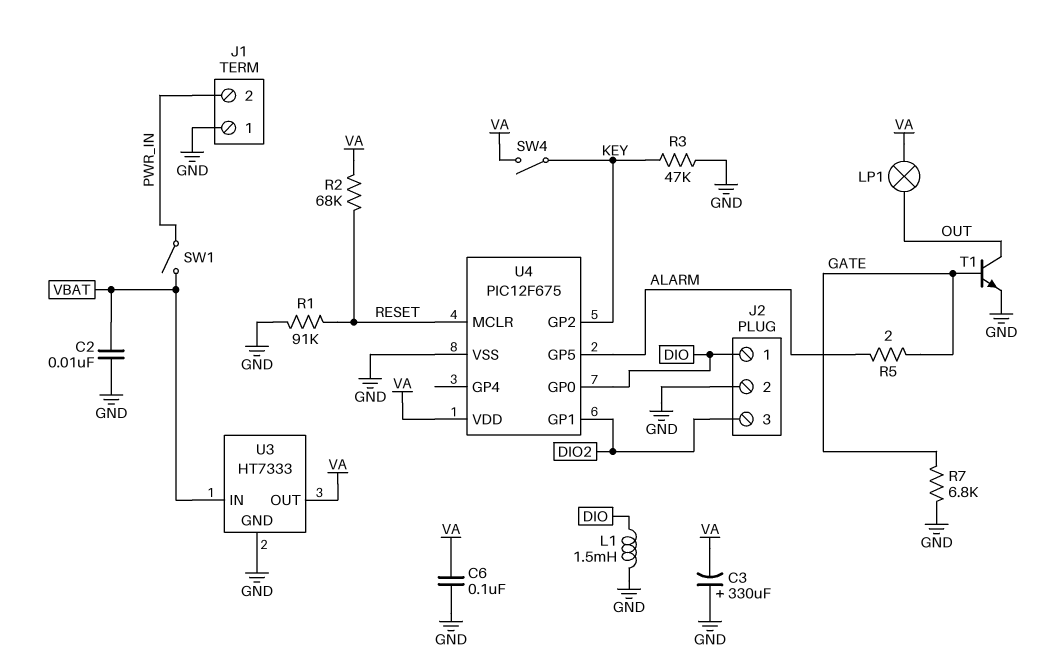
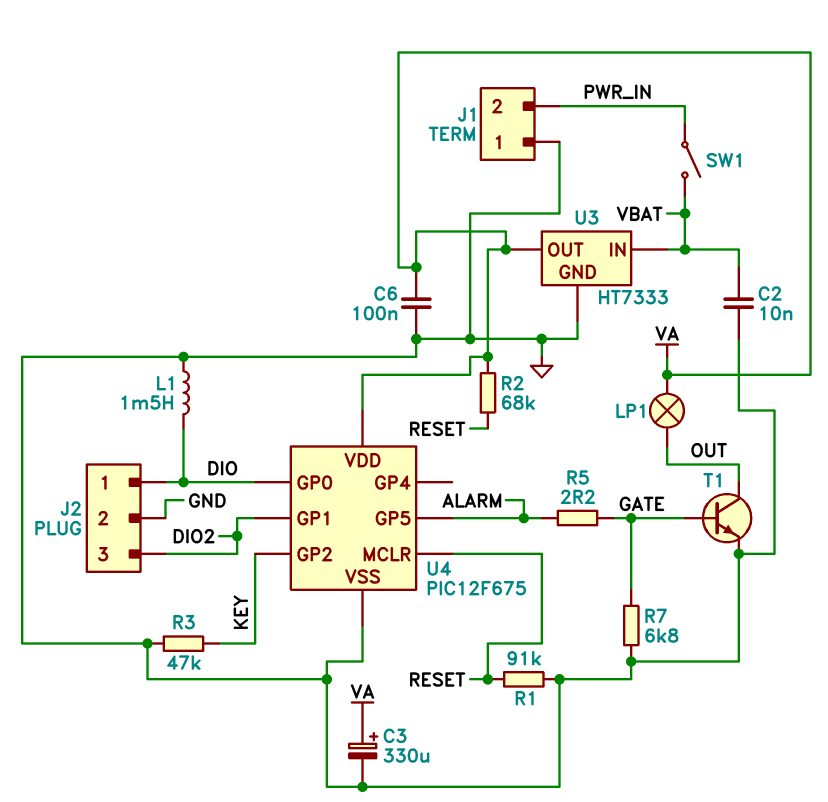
C3: 330uF (plus GND, minus VA) -> 330uF (plus VA, minus GND)
R5: 2 (ALARM, GATE) -> 2.2 (ALARM, GATE)
SW4: switch (KEY, VA) -> none

